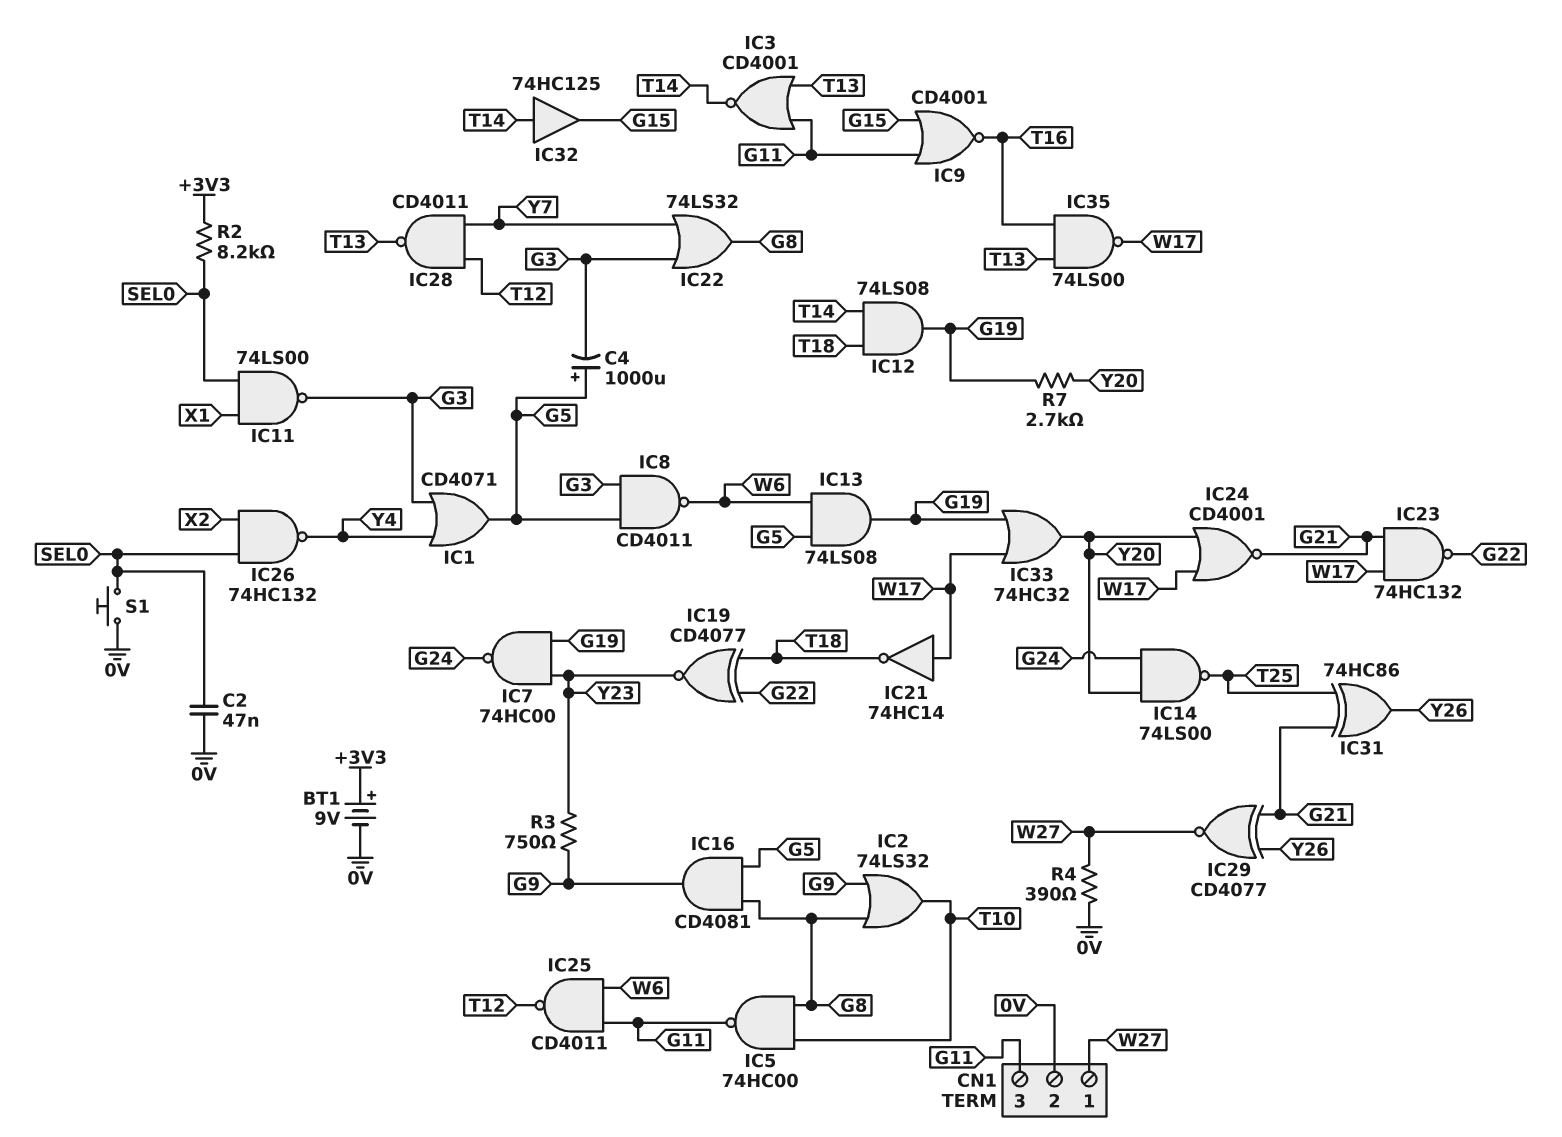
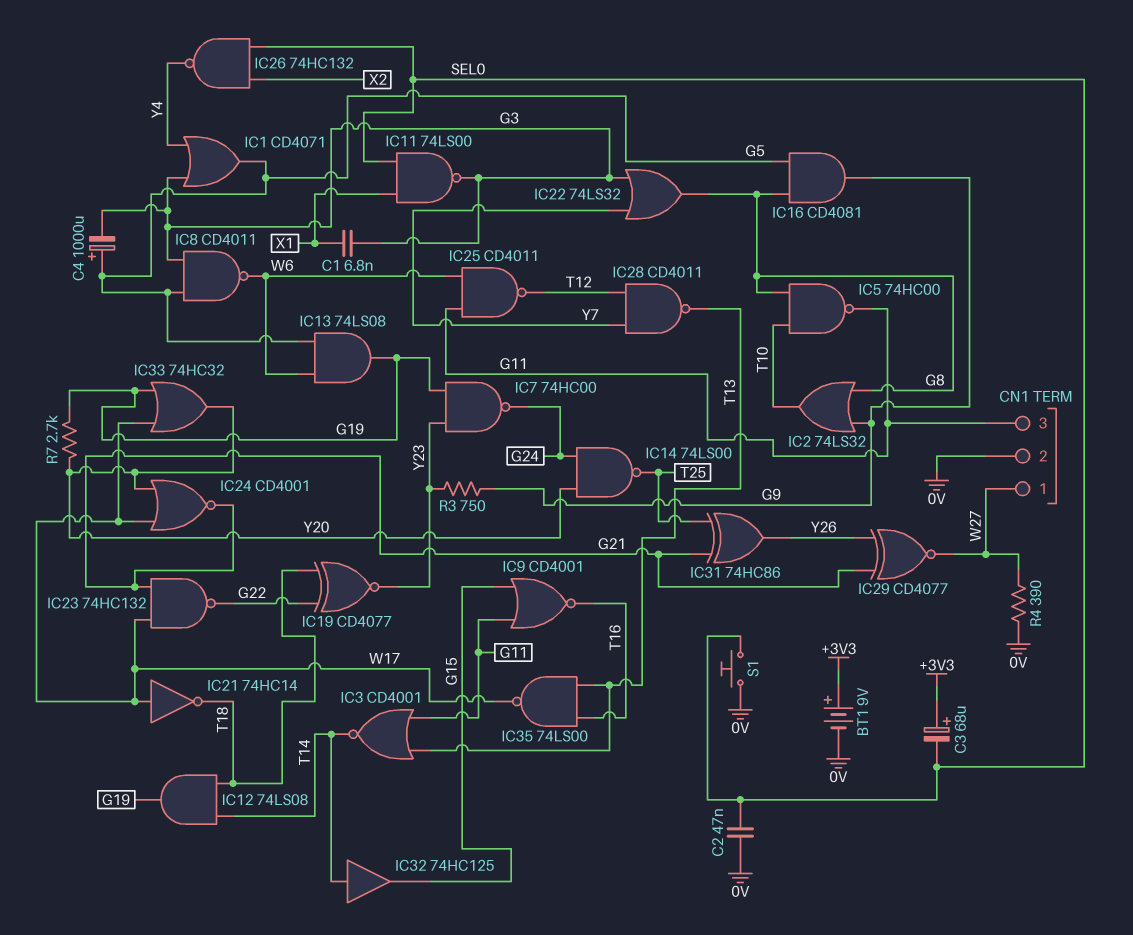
C1: none -> 6.8nF (G3, X1)
C3: none -> 68uF (plus +3V3, minus SEL0)
R2: 8.2k (+3V3, SEL0) -> none

